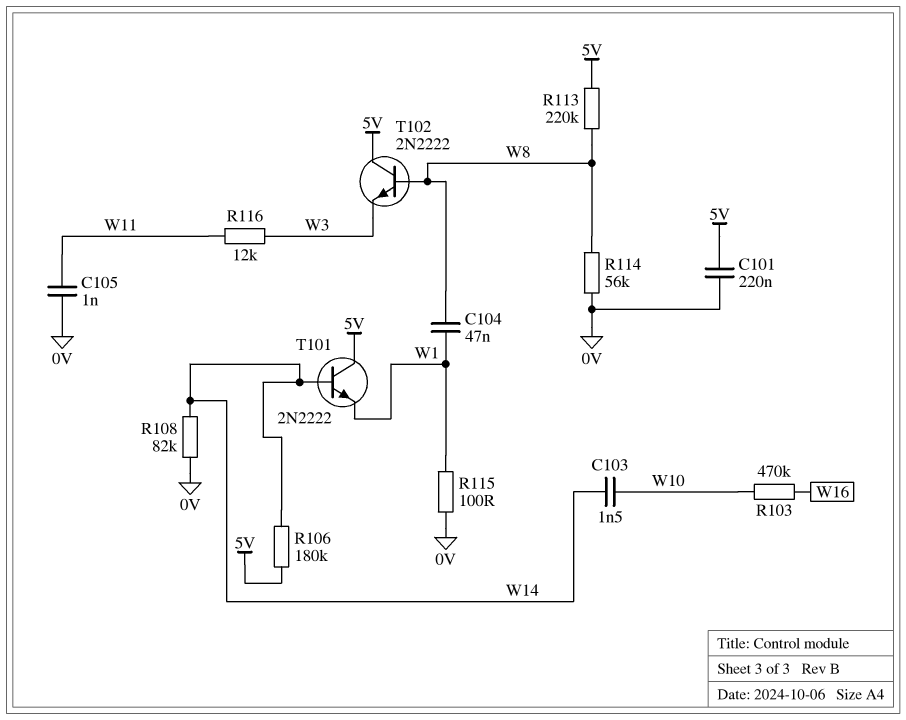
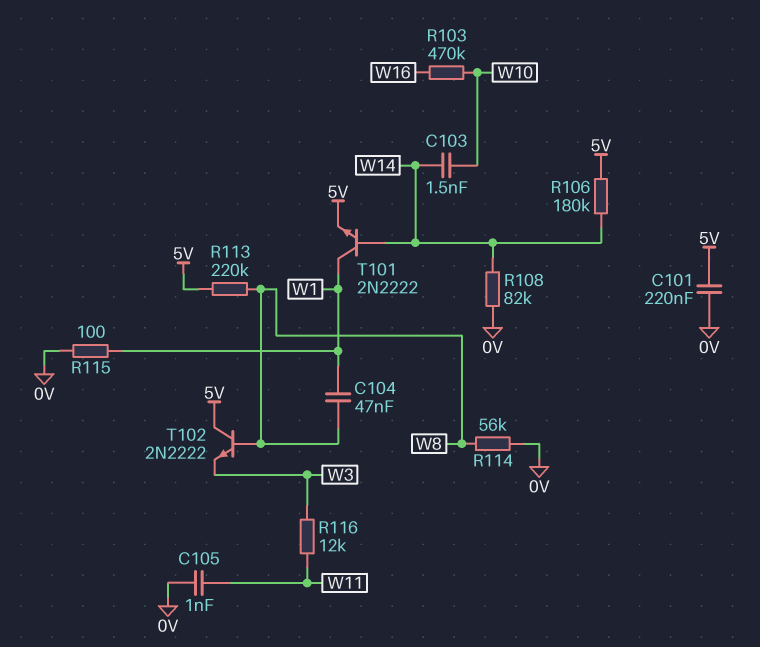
T101: NPN 2N2222 (B W14, C 5V, E W1) -> NPN 2N2222 (B W14, C W1, E 5V)

